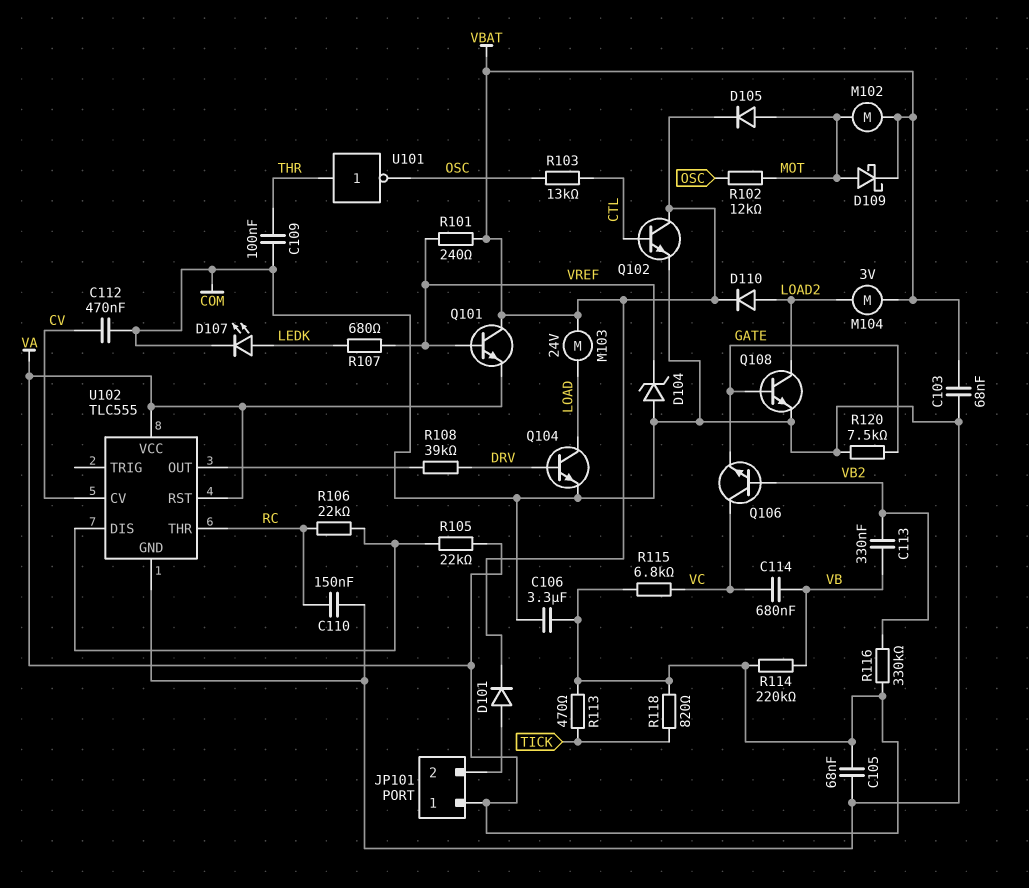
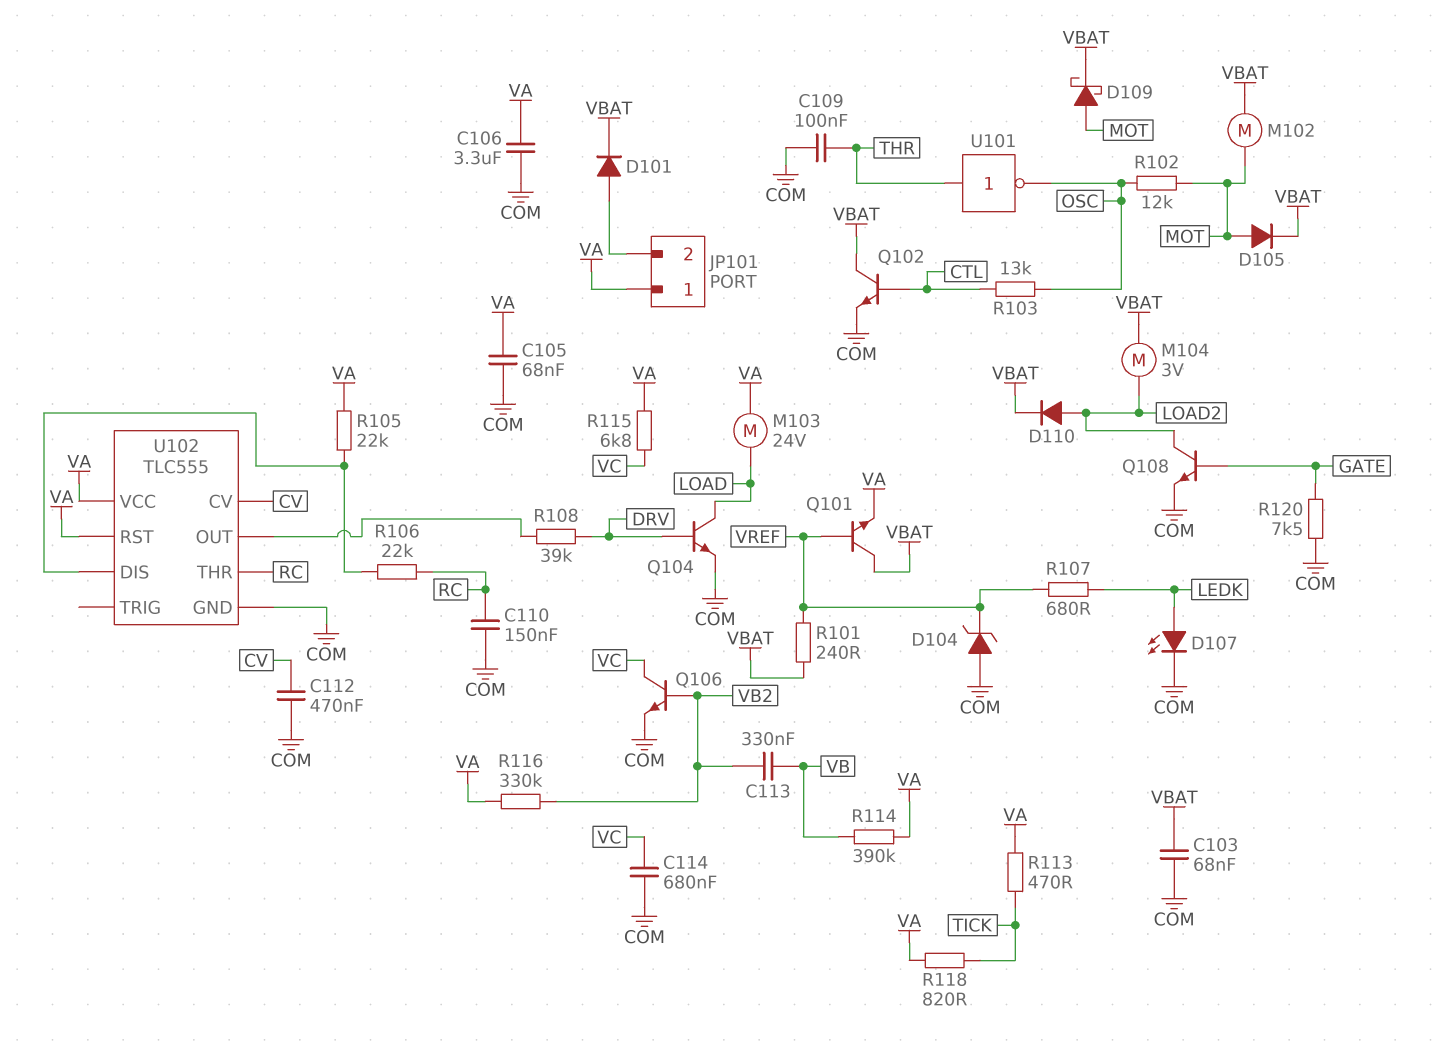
C114: 680nF (VB, VC) -> 680nF (COM, VC)
M103: motor 24V (LOAD, VBAT) -> motor 24V (LOAD, VA)
Q106: NPN (B VB2, C VC, E GATE) -> NPN (B VB2, C VC, E COM)
R114: 220k (VA, VB) -> 390k (VA, VB)

